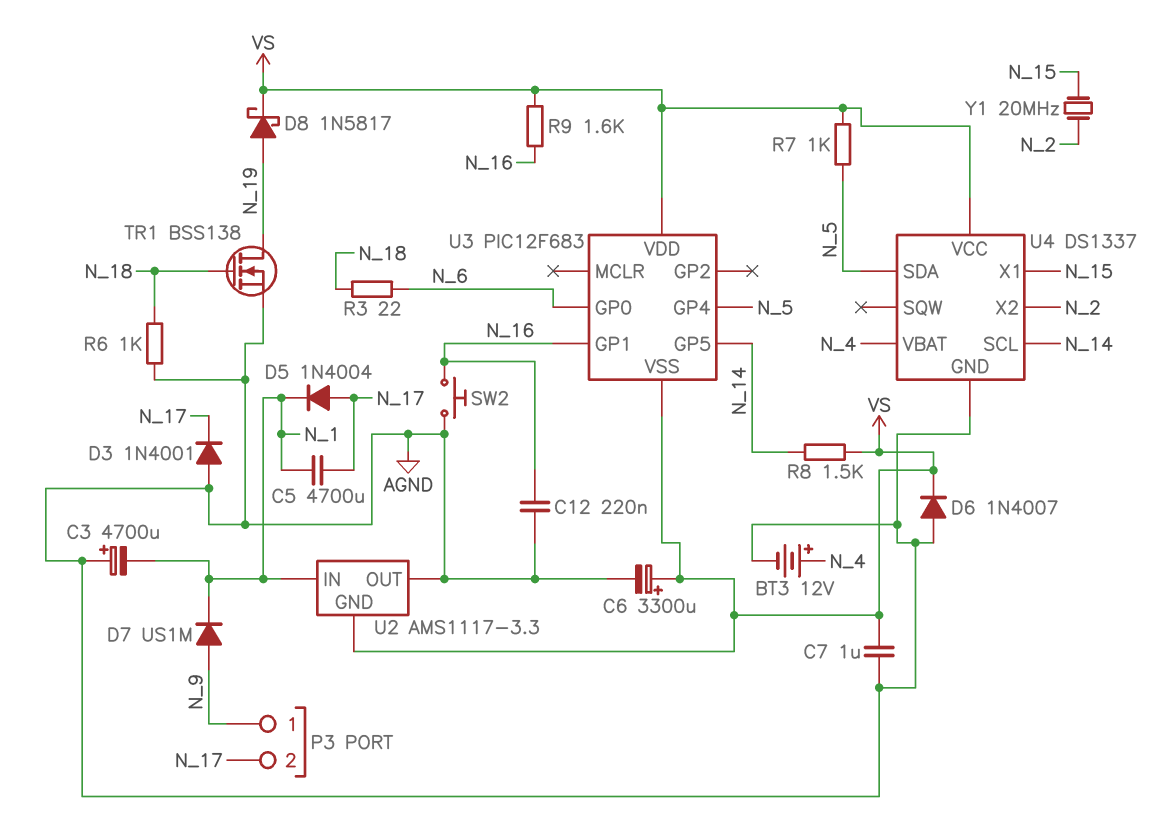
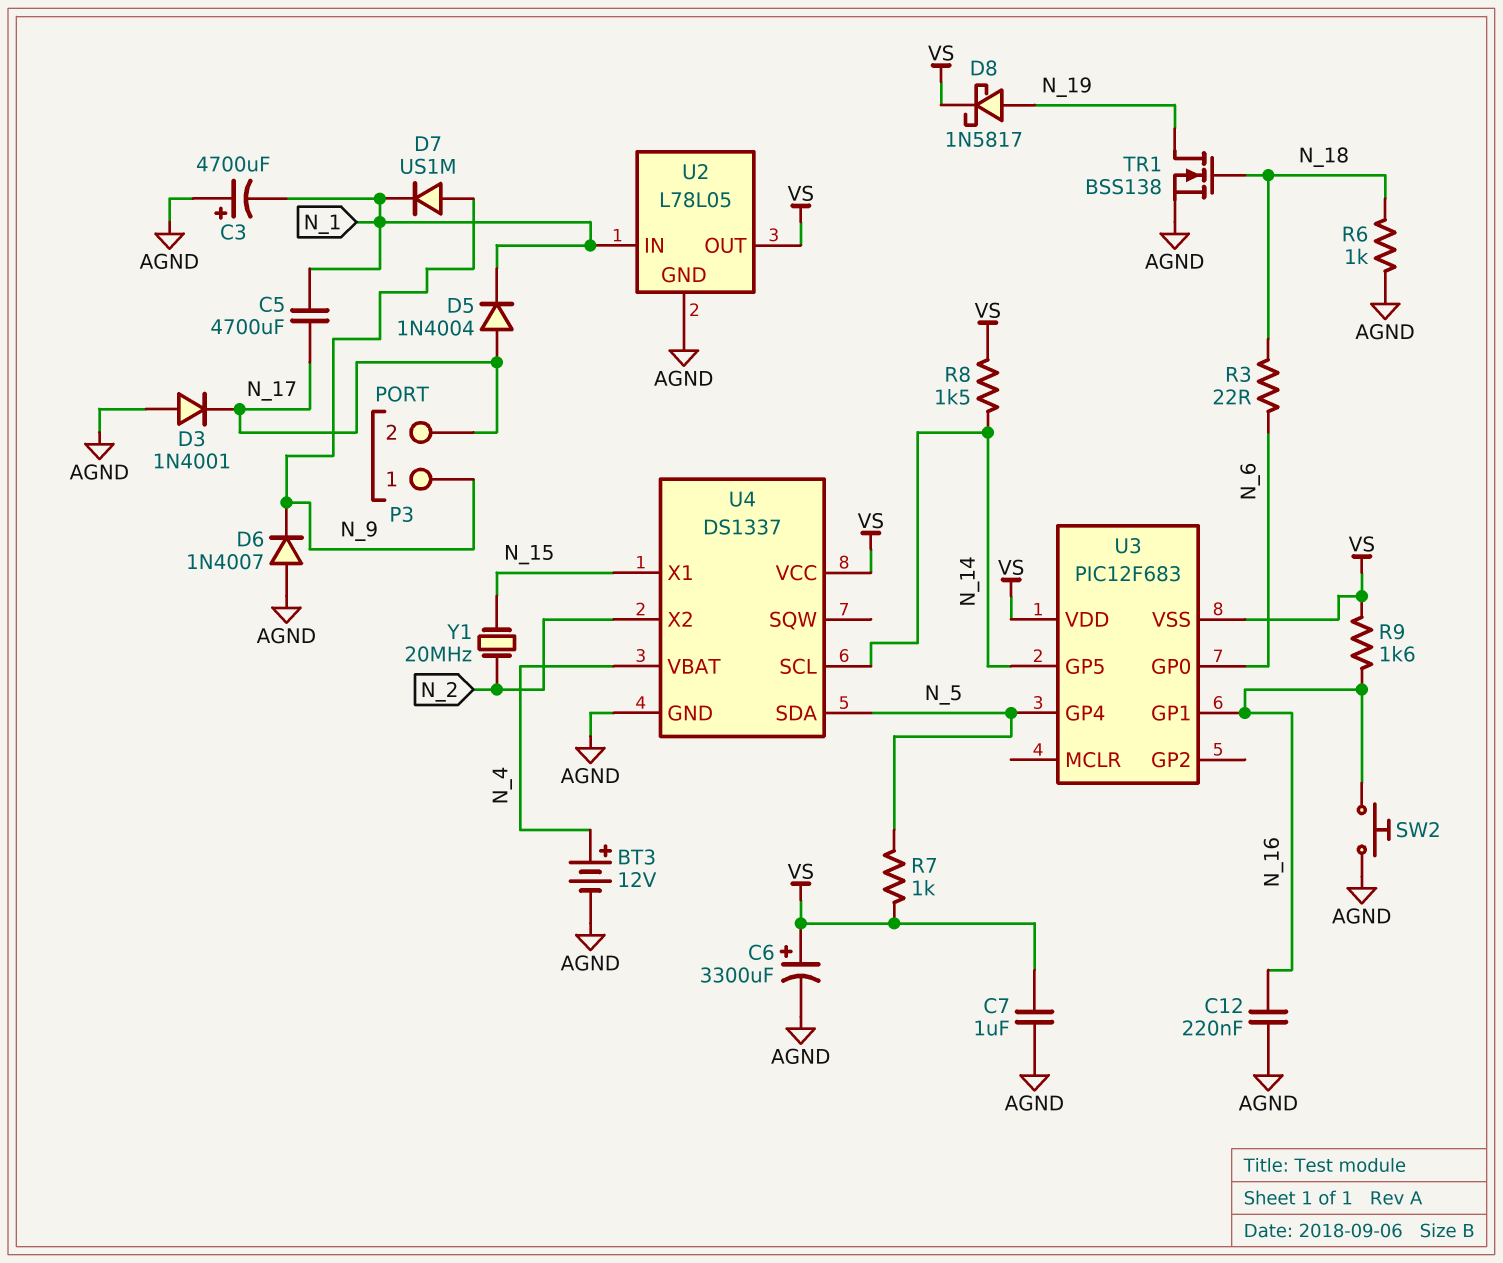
D6: diode 1N4007 (A AGND, K VS) -> diode 1N4007 (A AGND, K N_9)
U2: AMS1117-3.3 -> L78L05
U2 pin GND: VS -> AGND
U2 pin OUT: AGND -> VS

